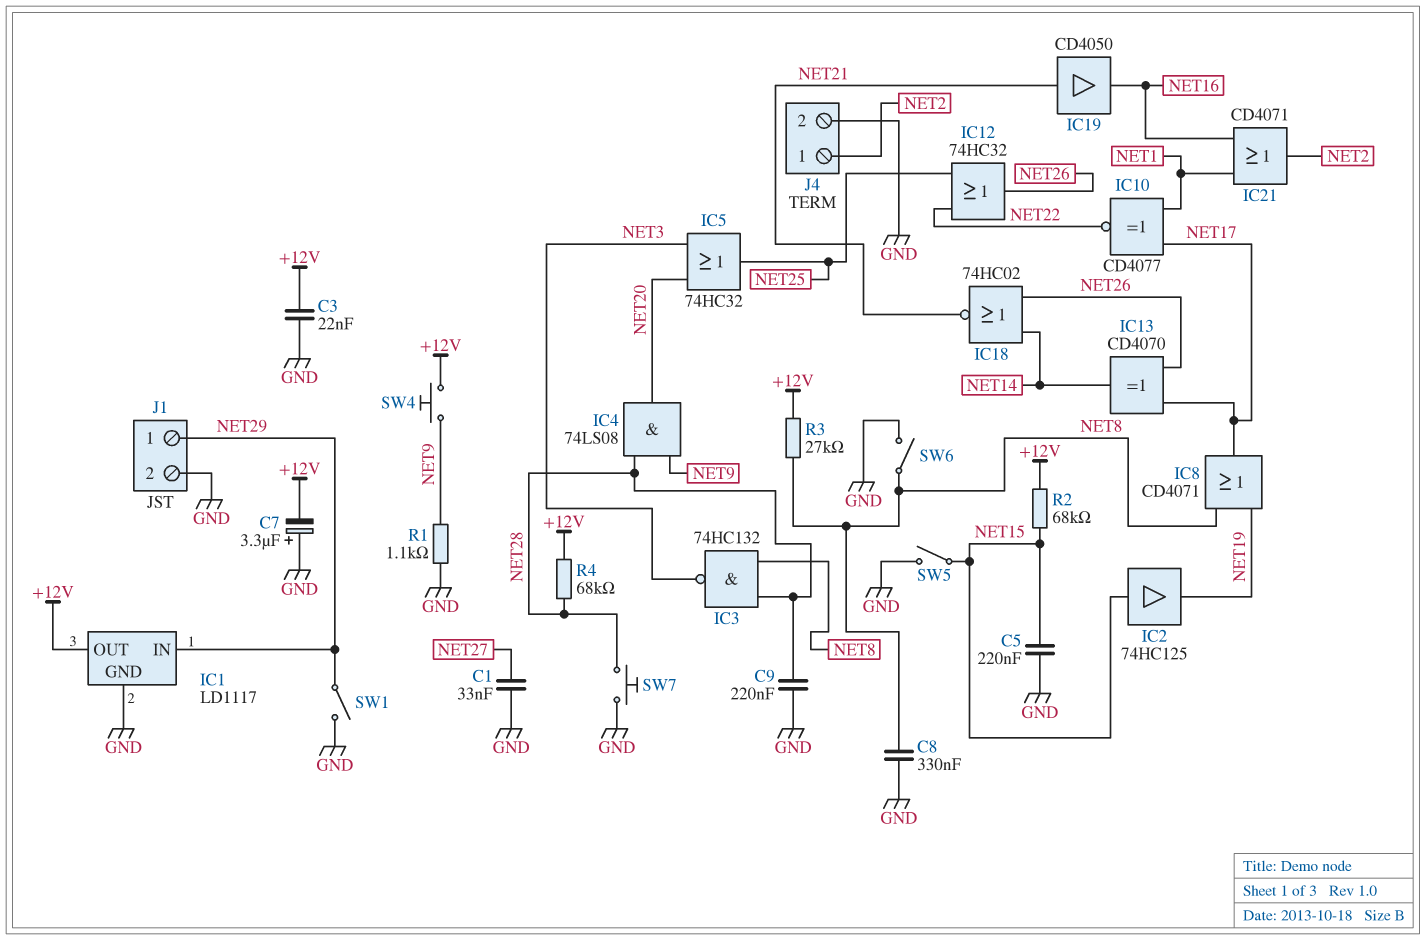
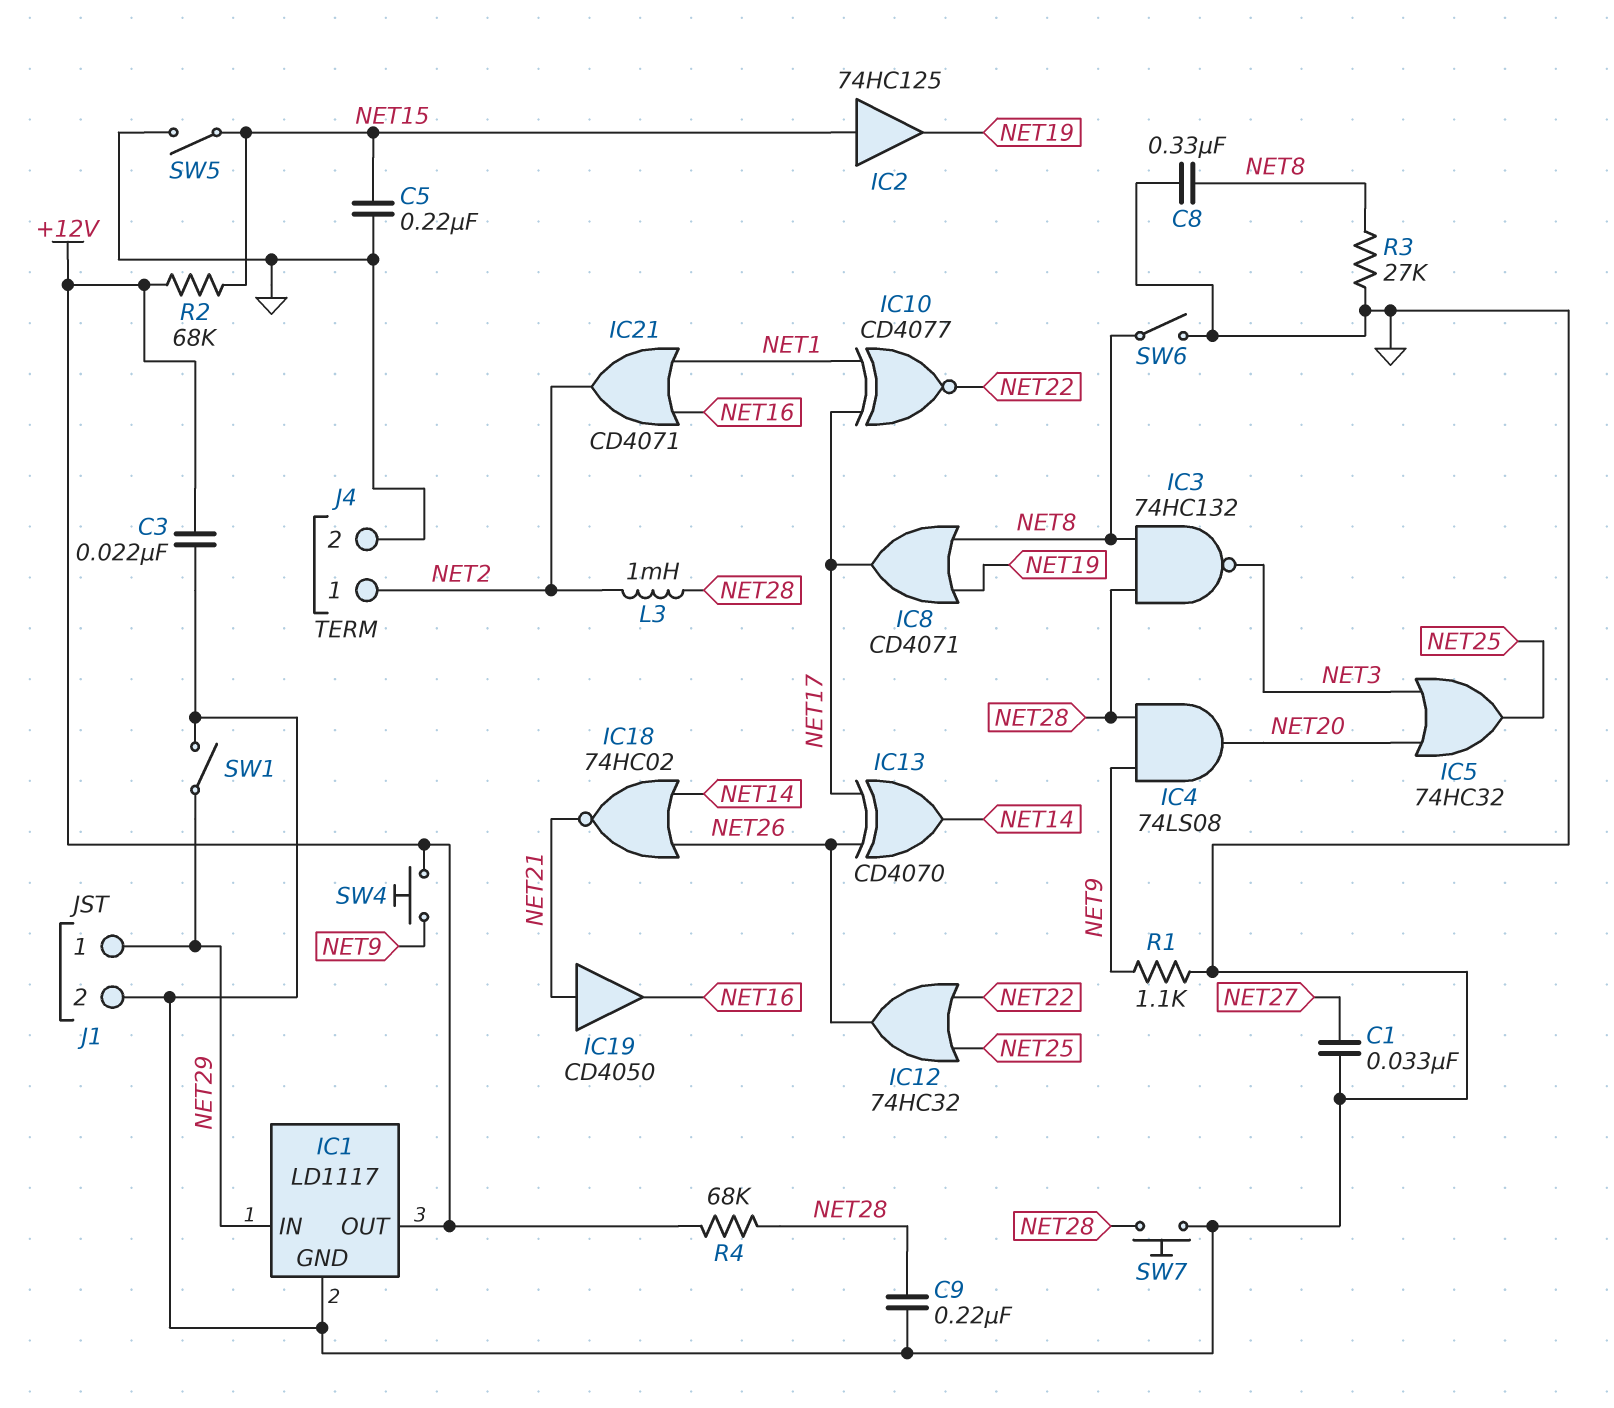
C7: 3.3uF (plus GND, minus +12V) -> none
L3: none -> 1mH (NET2, NET28)
R3: 27k (+12V, NET8) -> 27k (GND, NET8)

